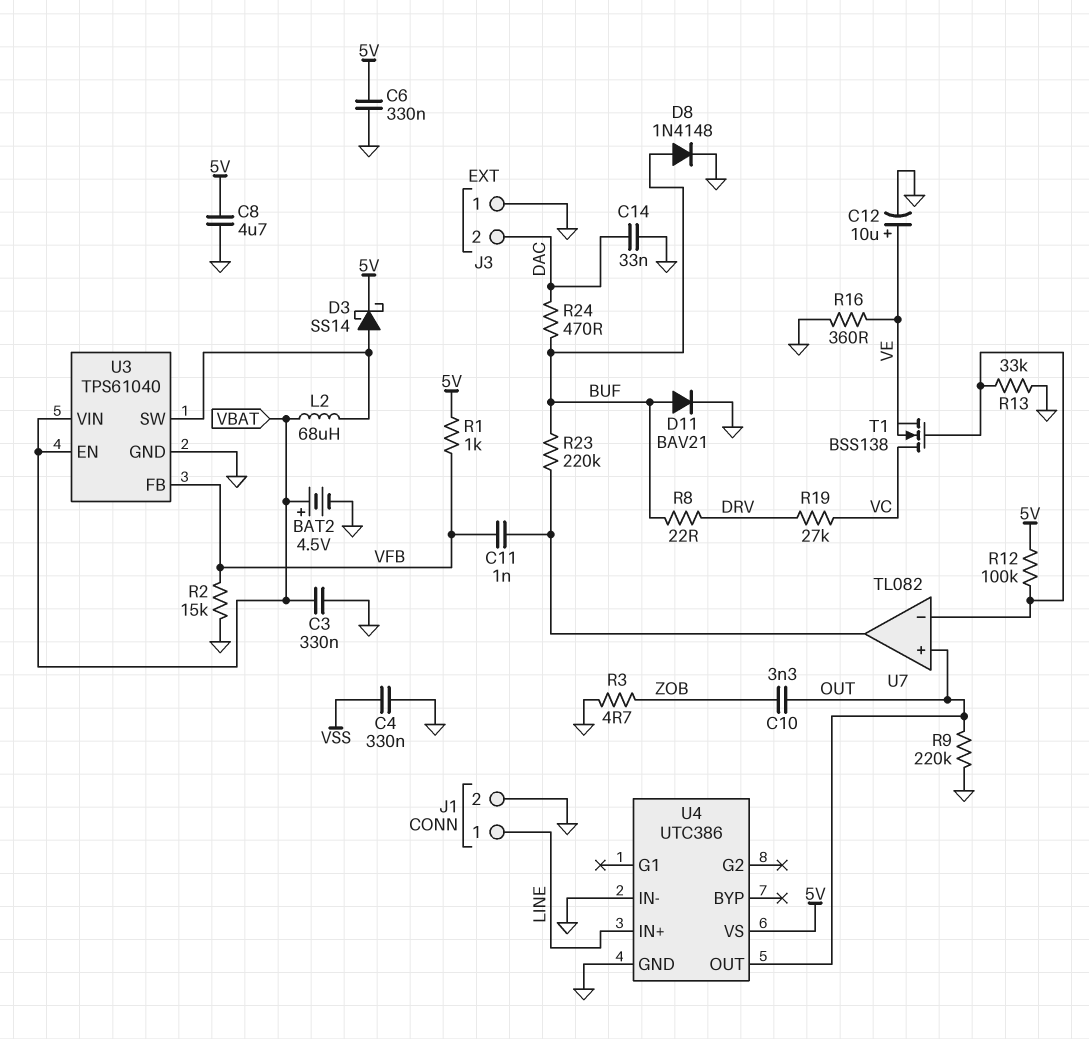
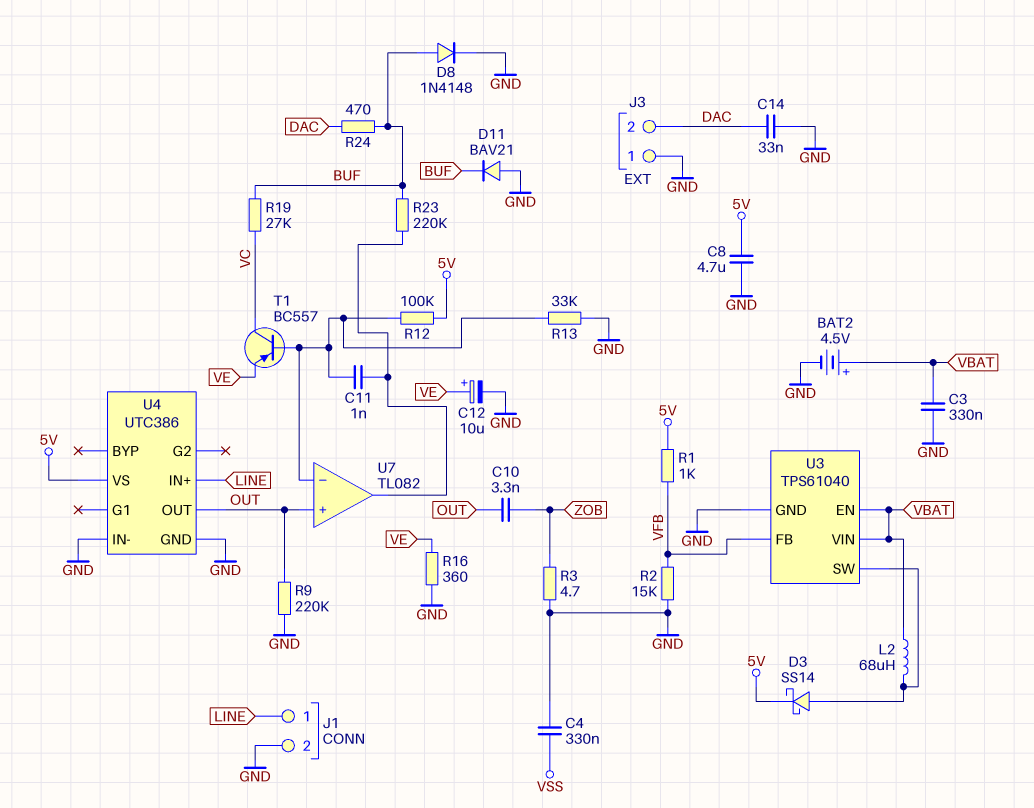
C6: 330nF (5V, GND) -> none
C11: 1nF (U7/out, VFB) -> 1nF (U7/in-, U7/out)
D11: diode BAV21 (A BUF, K GND) -> diode BAV21 (A GND, K BUF)
R8: 22 (BUF, DRV) -> none
R19: 27k (DRV, VC) -> 27k (BUF, VC)
T1: NMOS BSS138 (G U7/in-, D VC, S VE) -> PNP BC557 (B U7/in-, C VC, E VE)

